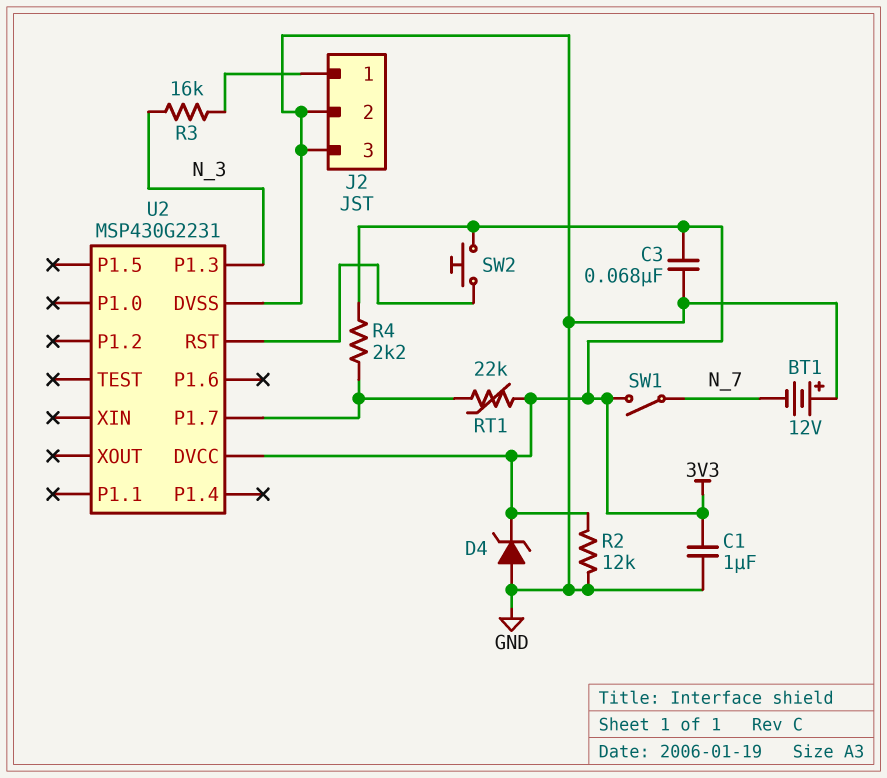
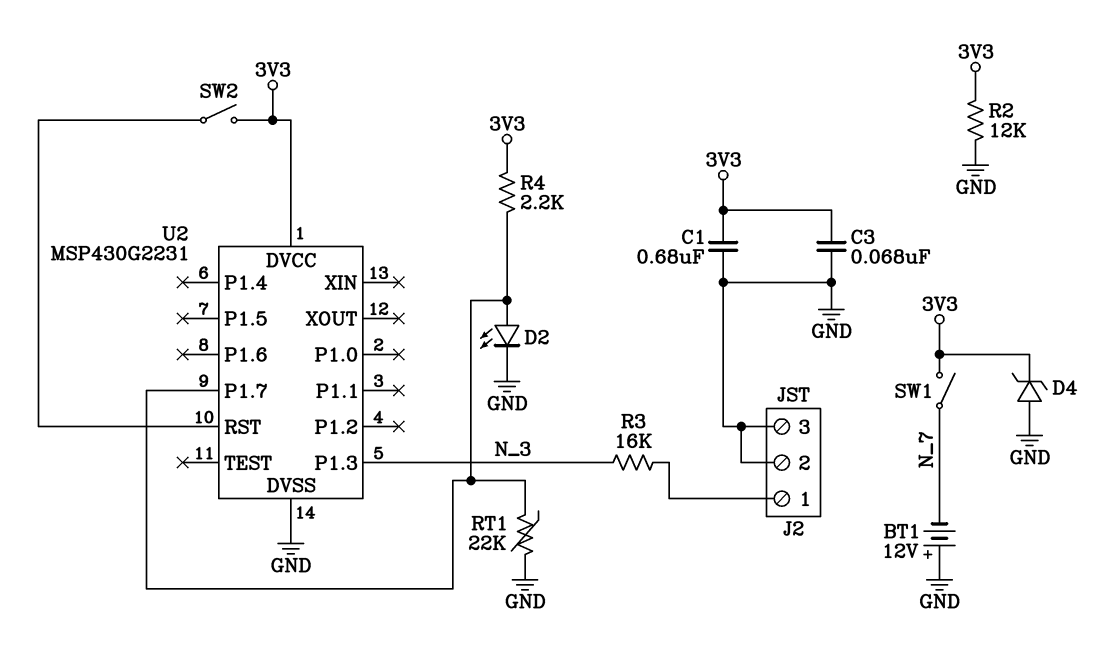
C1: 1uF (3V3, GND) -> 680nF (3V3, GND)
D2: none -> LED (A U2/P1.7, K GND)
RT1: 22k (3V3, U2/P1.7) -> 22k (GND, U2/P1.7)
SW2: button (3V3, U2/RST) -> switch (3V3, U2/RST)

